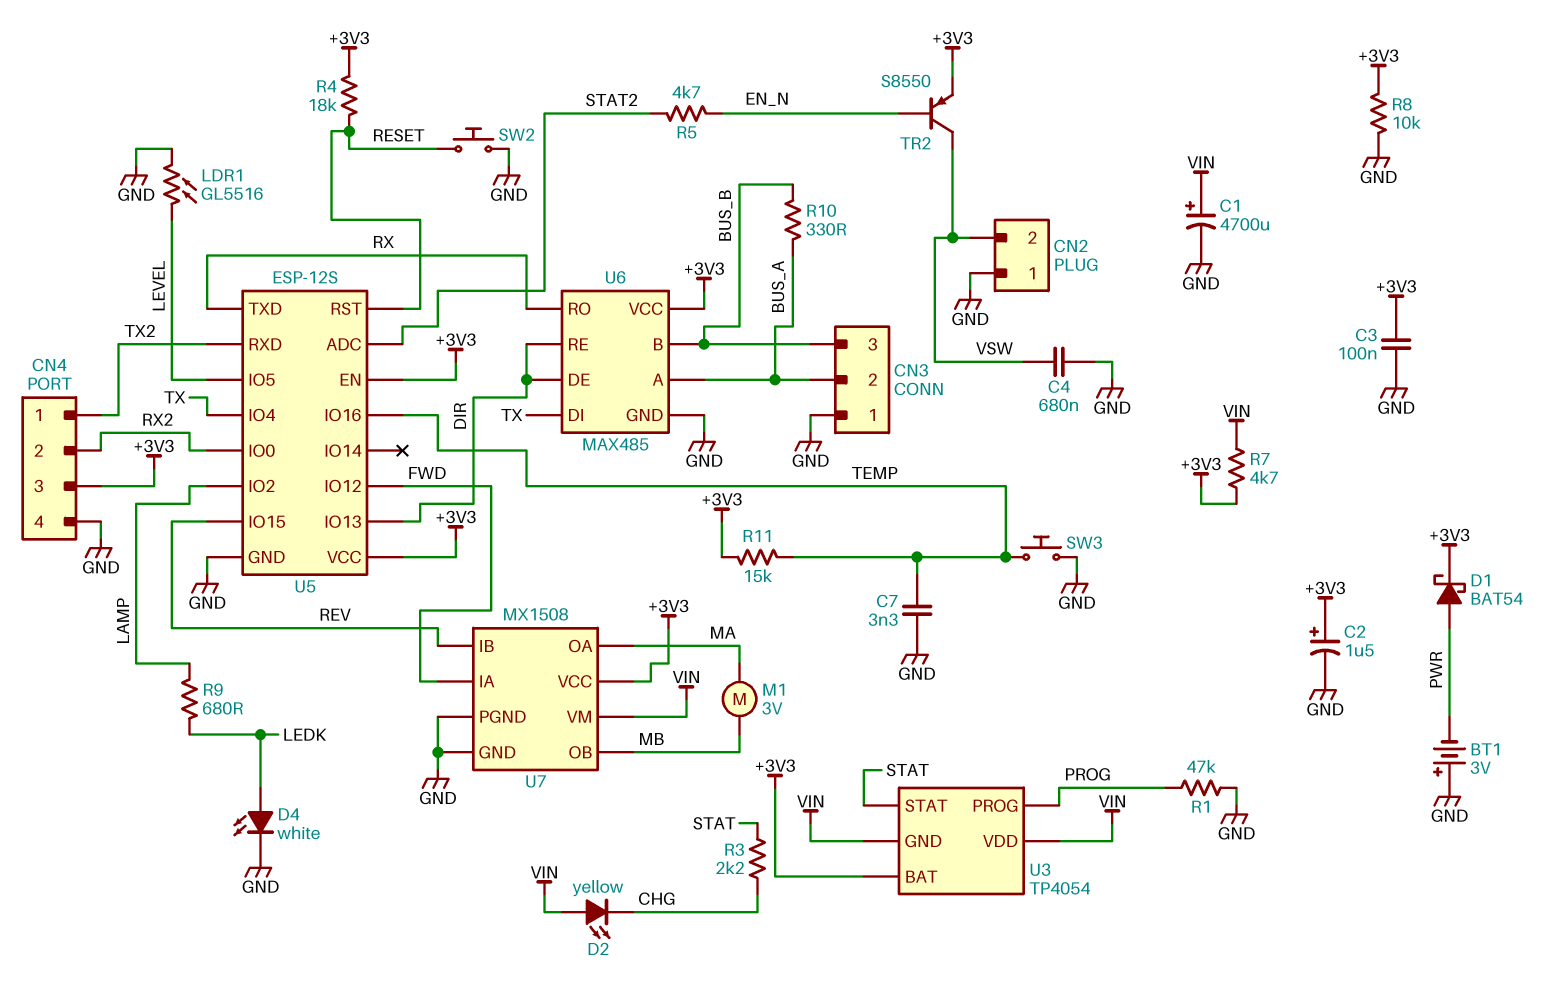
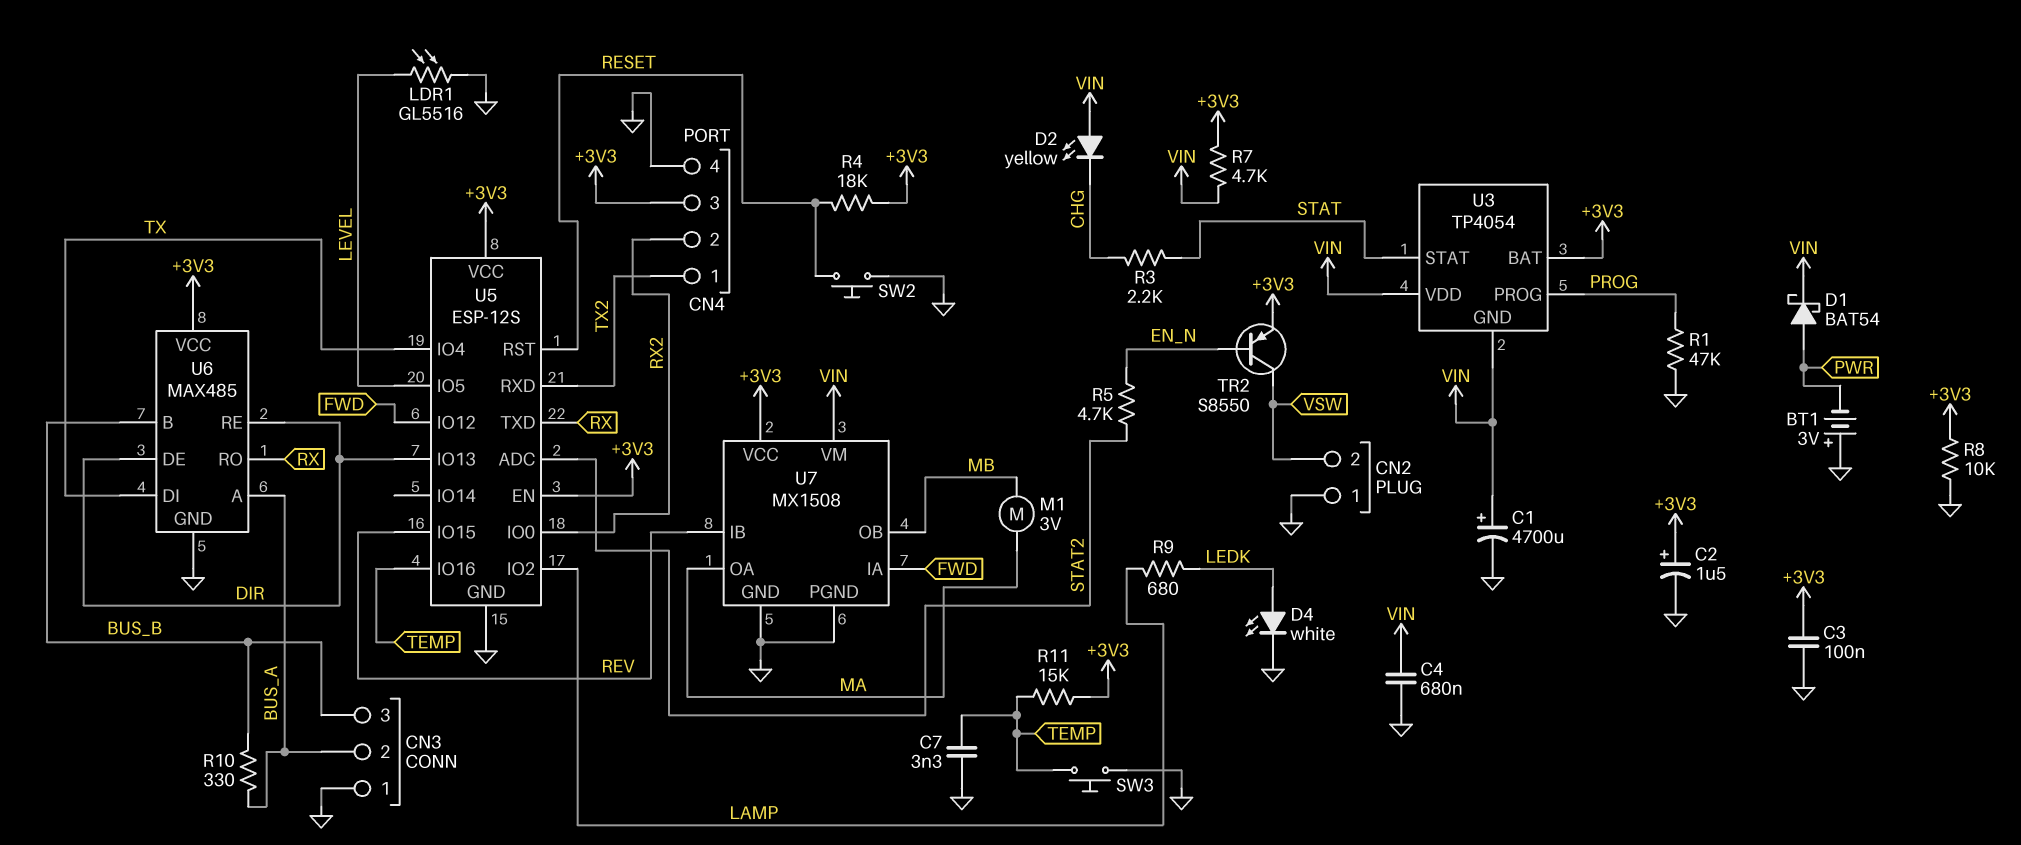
C4: 680nF (GND, VSW) -> 680nF (GND, VIN)
D1: schottky BAT54 (A PWR, K +3V3) -> schottky BAT54 (A PWR, K VIN)

